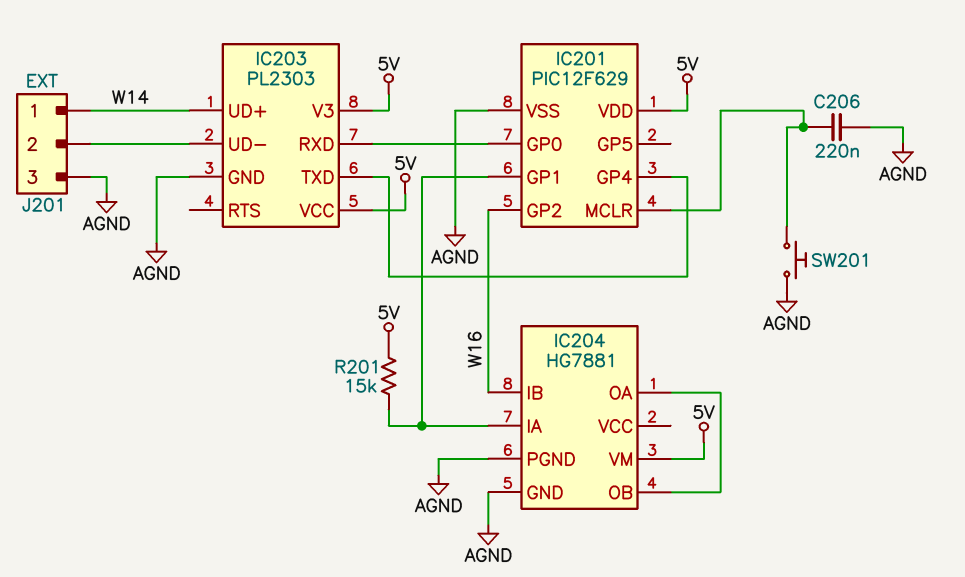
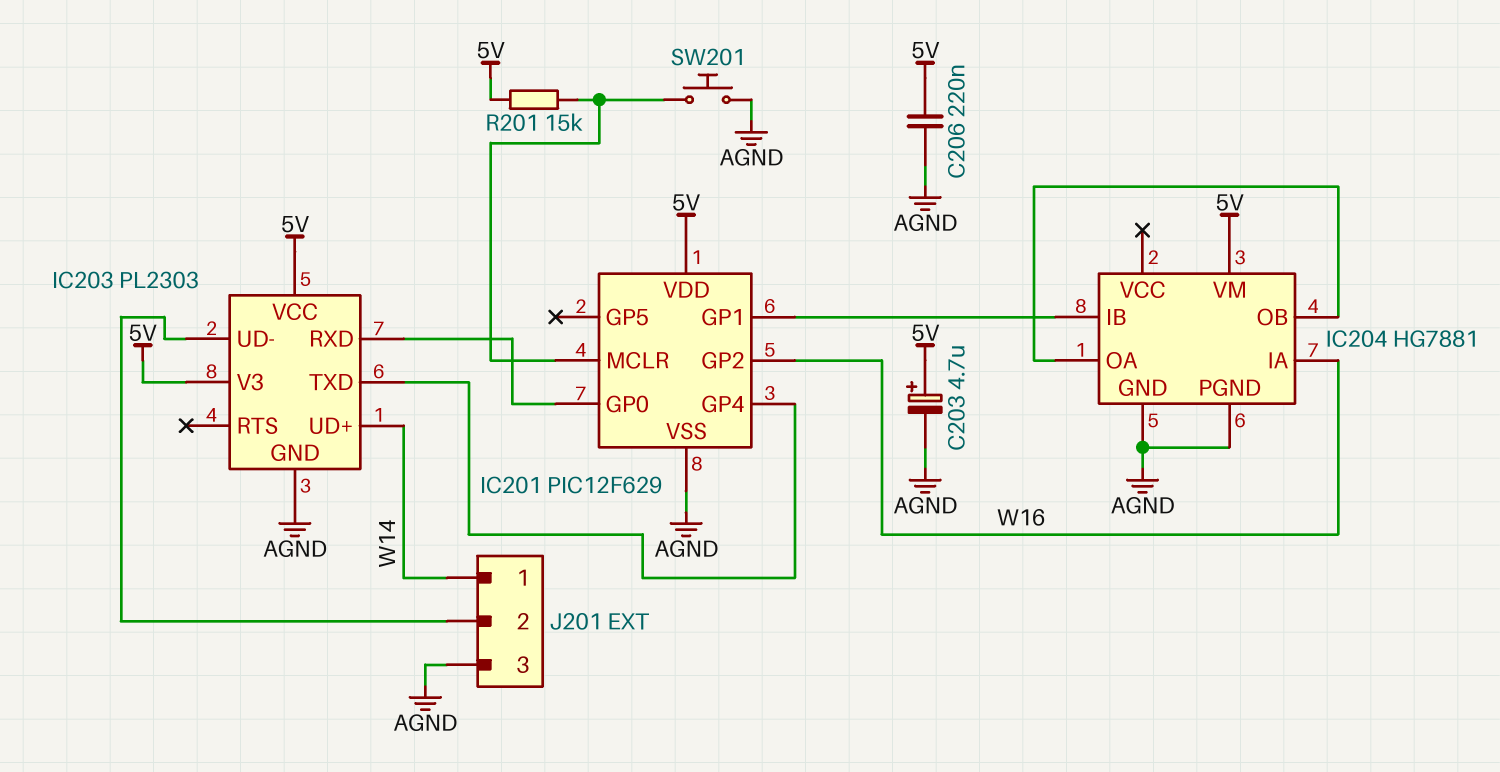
C203: none -> 4.7uF (plus 5V, minus AGND)
C206: 220nF (AGND, IC201/MCLR) -> 220nF (5V, AGND)
IC204 pin IA: IC201/GP1 -> W16
IC204 pin IB: W16 -> IC201/GP1
R201: 15k (5V, IC201/GP1) -> 15k (5V, IC201/MCLR)

